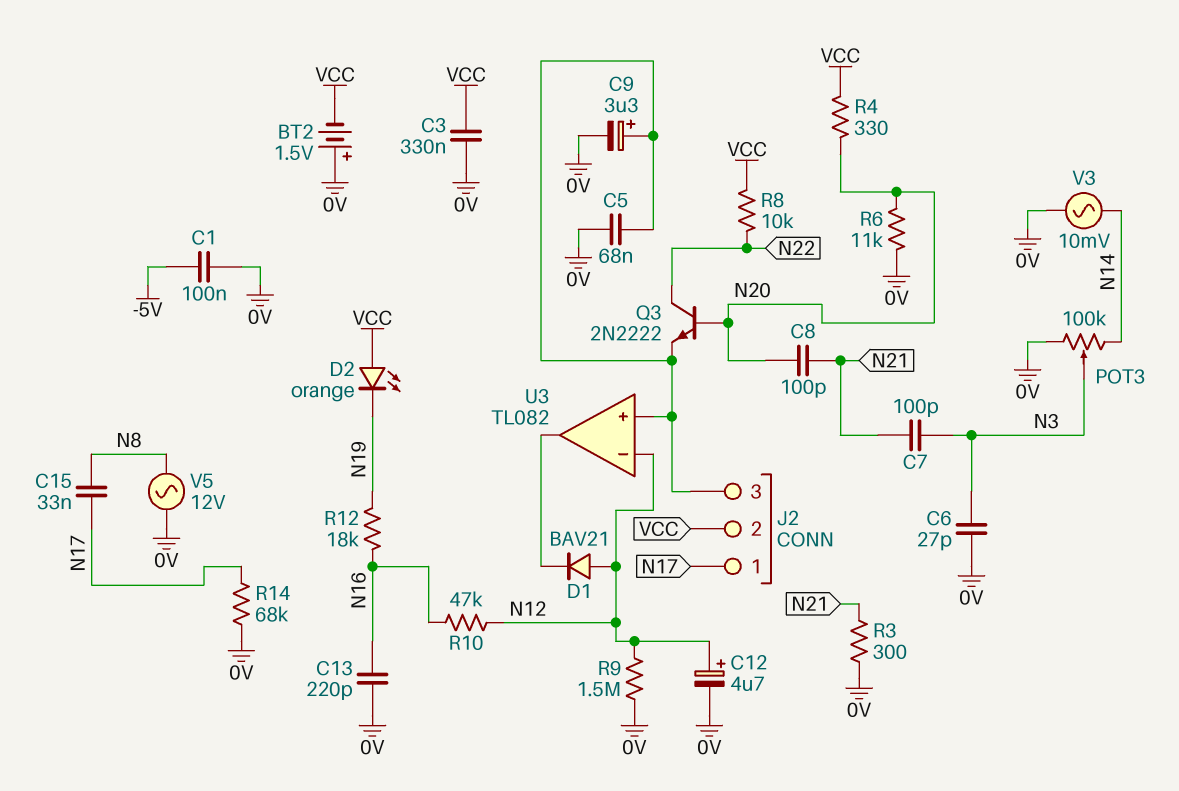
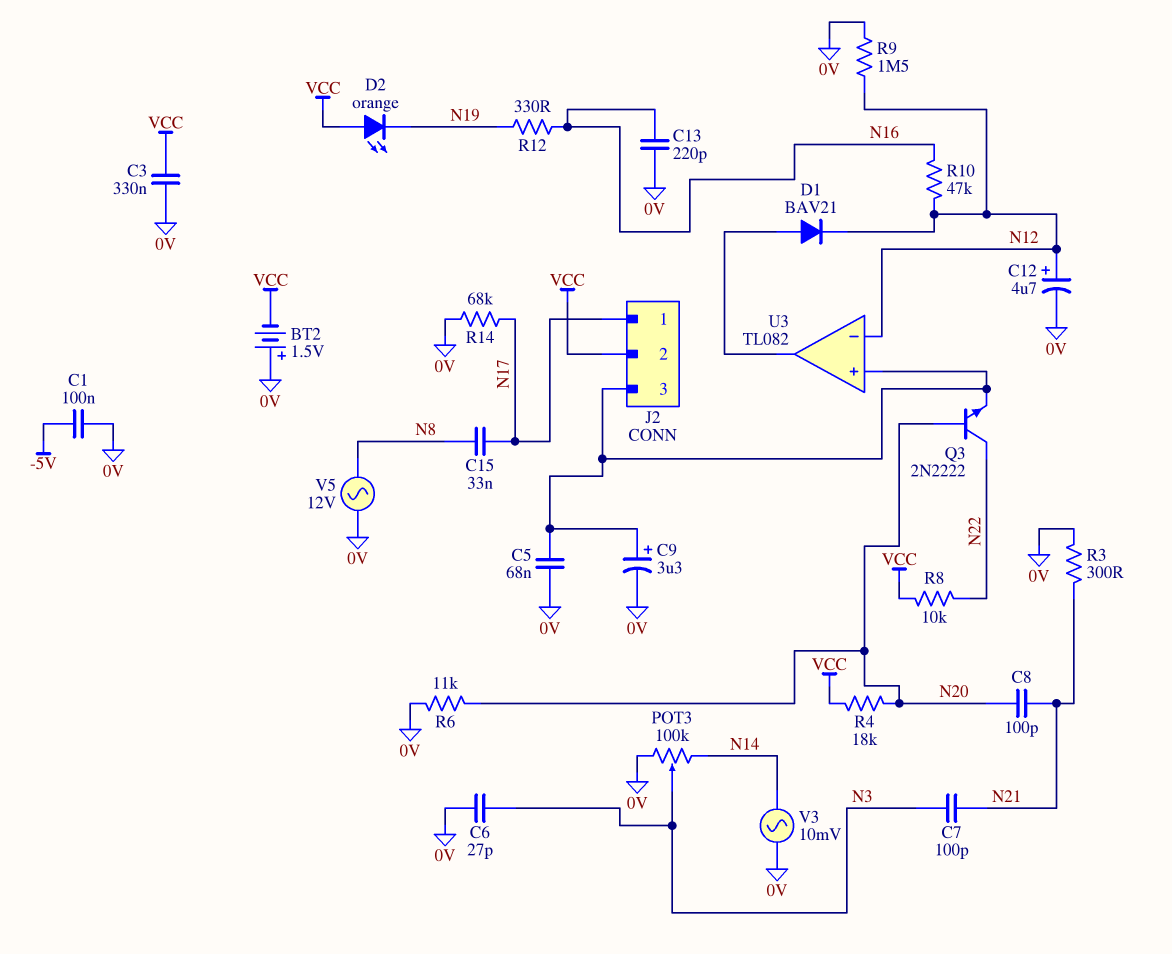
D1: diode BAV21 (A N12, K U3/out) -> diode BAV21 (A U3/out, K N12)
R4: 330 (N20, VCC) -> 18k (N20, VCC)
R12: 18k (N16, N19) -> 330 (N16, N19)

